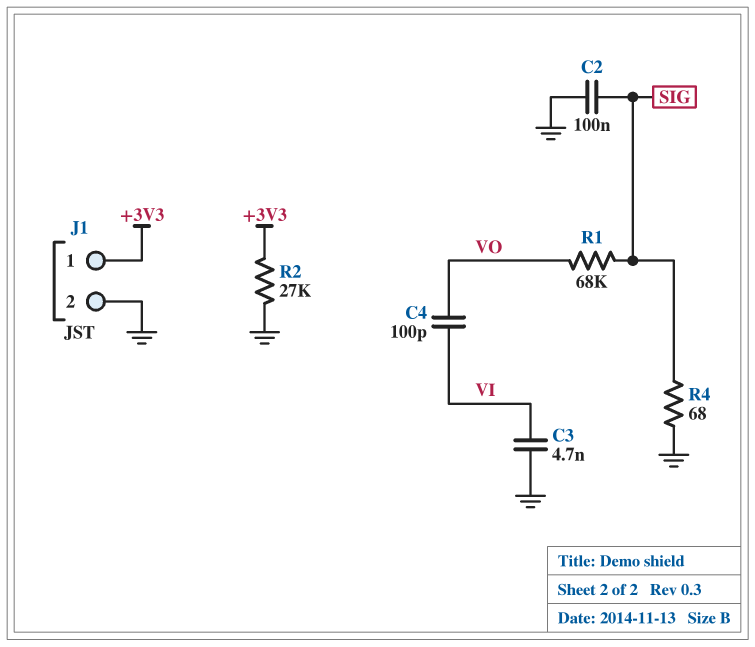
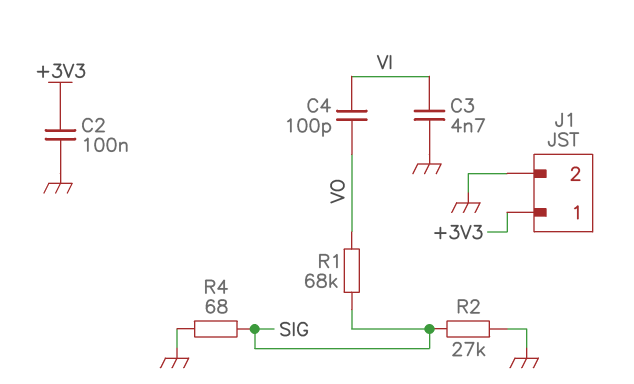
C2: 100nF (GND, SIG) -> 100nF (+3V3, GND)
R2: 27k (+3V3, GND) -> 27k (GND, SIG)

